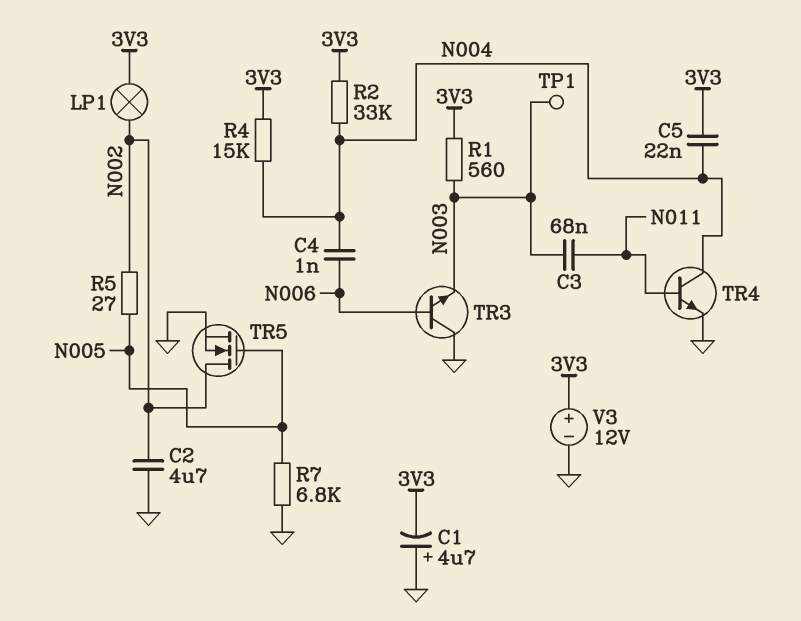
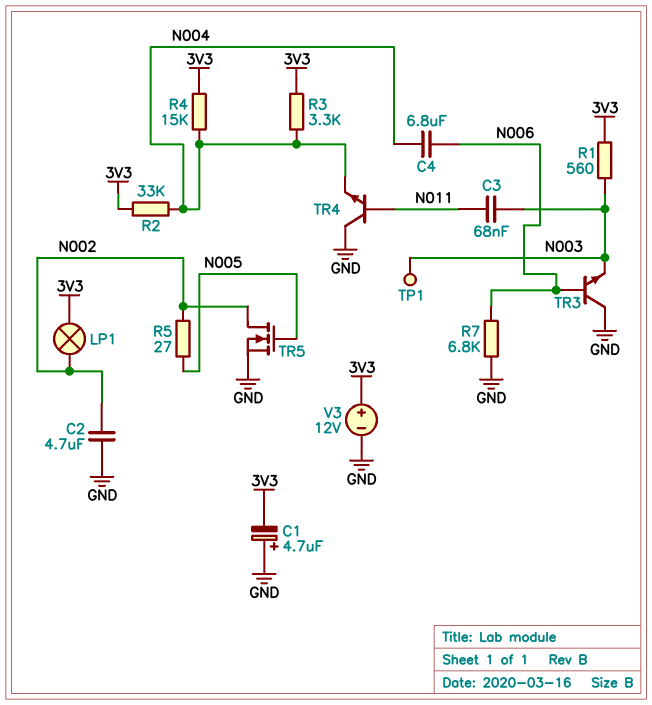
C4: 1nF (N004, N006) -> 6.8uF (N004, N006)
C5: 22nF (3V3, N004) -> none
R3: none -> 3.3k (3V3, N004)
R7: 6.8k (GND, N005) -> 6.8k (GND, N006)
TR4: NPN (B N011, C N004, E GND) -> NPN (B N011, C GND, E N004)

